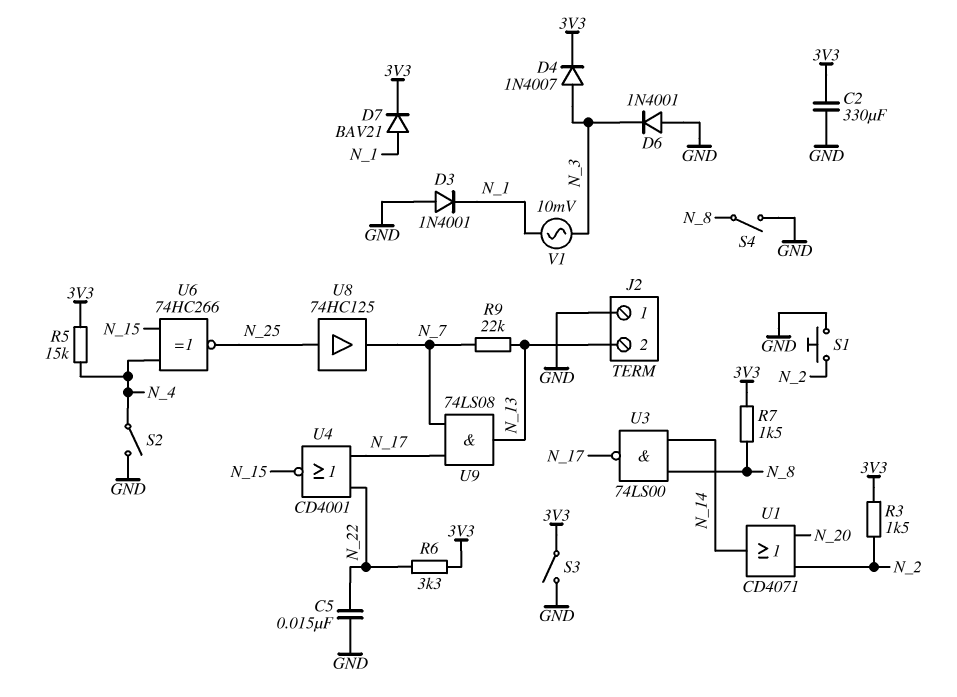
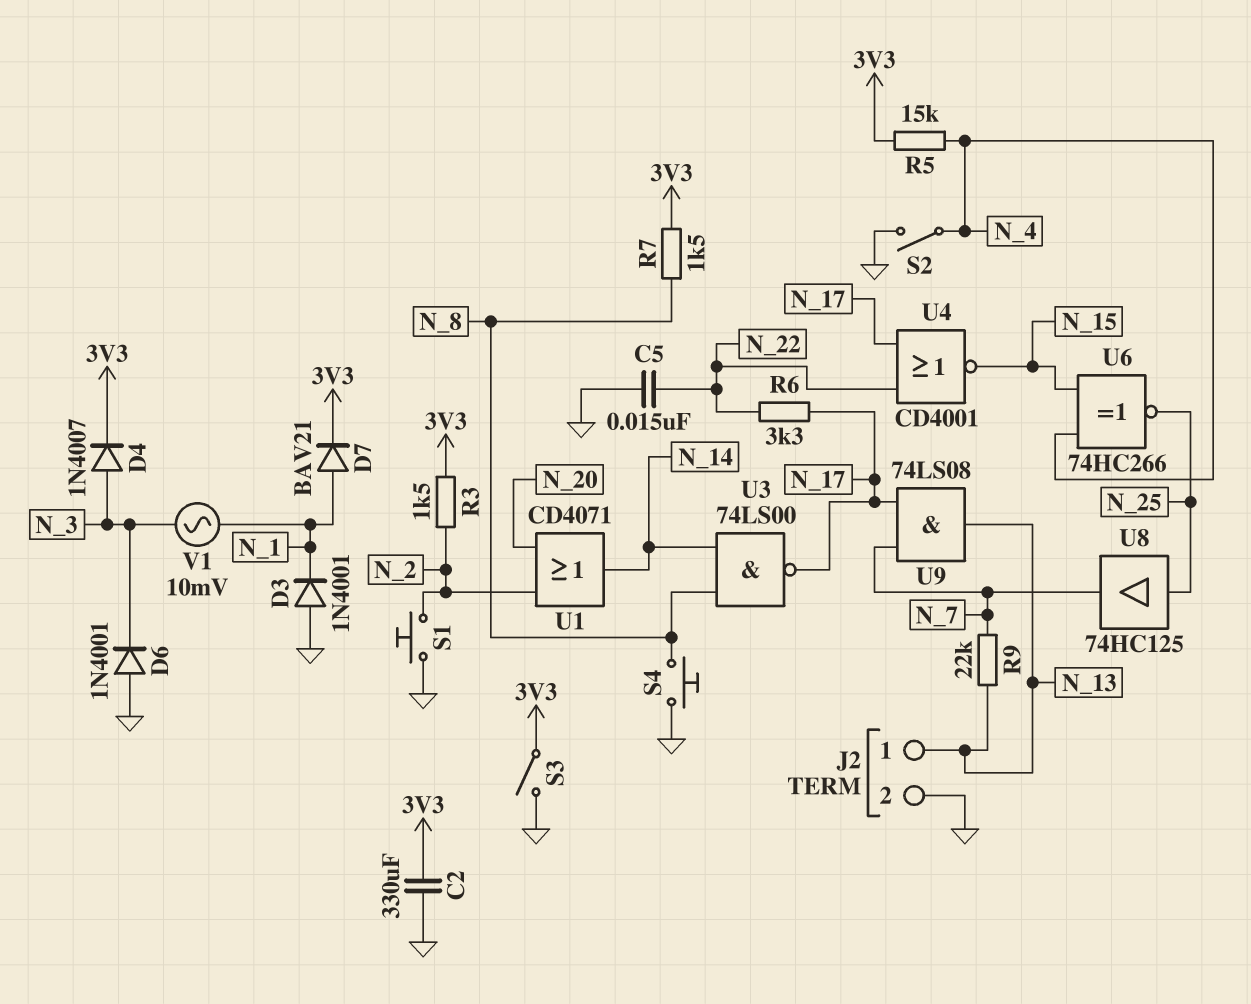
J2 pin 1: GND -> N_13
J2 pin 2: N_13 -> GND
R6: 3.3k (3V3, N_22) -> 3.3k (N_17, N_22)
S4: switch (GND, N_8) -> button (GND, N_8)

